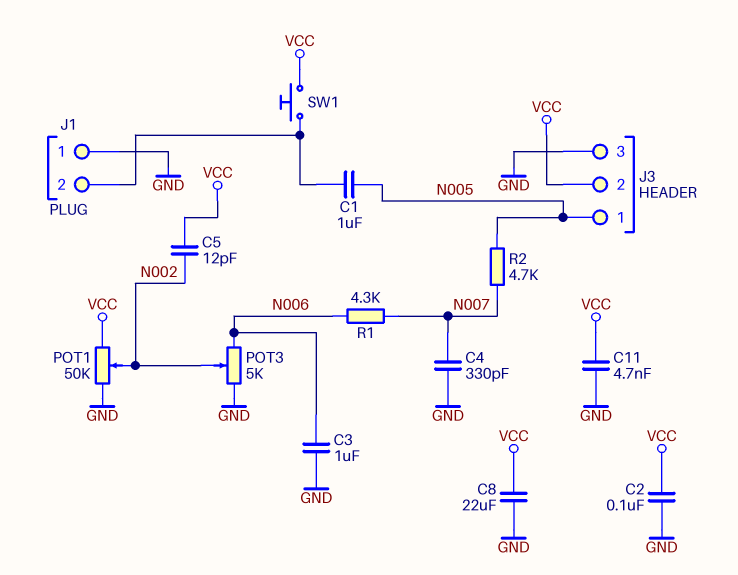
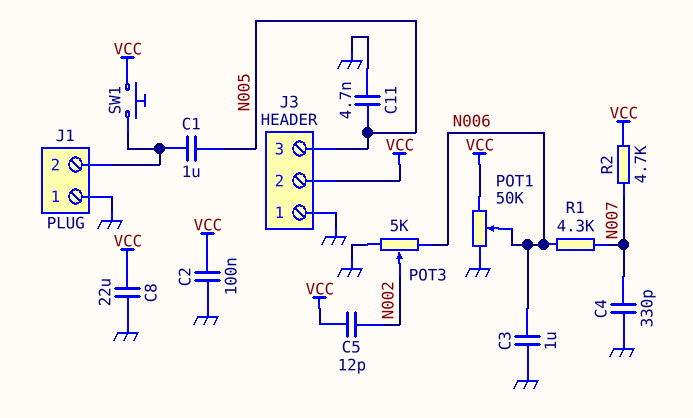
C11: 4.7nF (GND, VCC) -> 4.7nF (GND, N005)
J3 pin 1: N005 -> GND
J3 pin 3: GND -> N005
POT1: 50k (GND, VCC, wiper N002) -> 50k (GND, VCC, wiper N006)
R2: 4.7k (N005, N007) -> 4.7k (N007, VCC)

